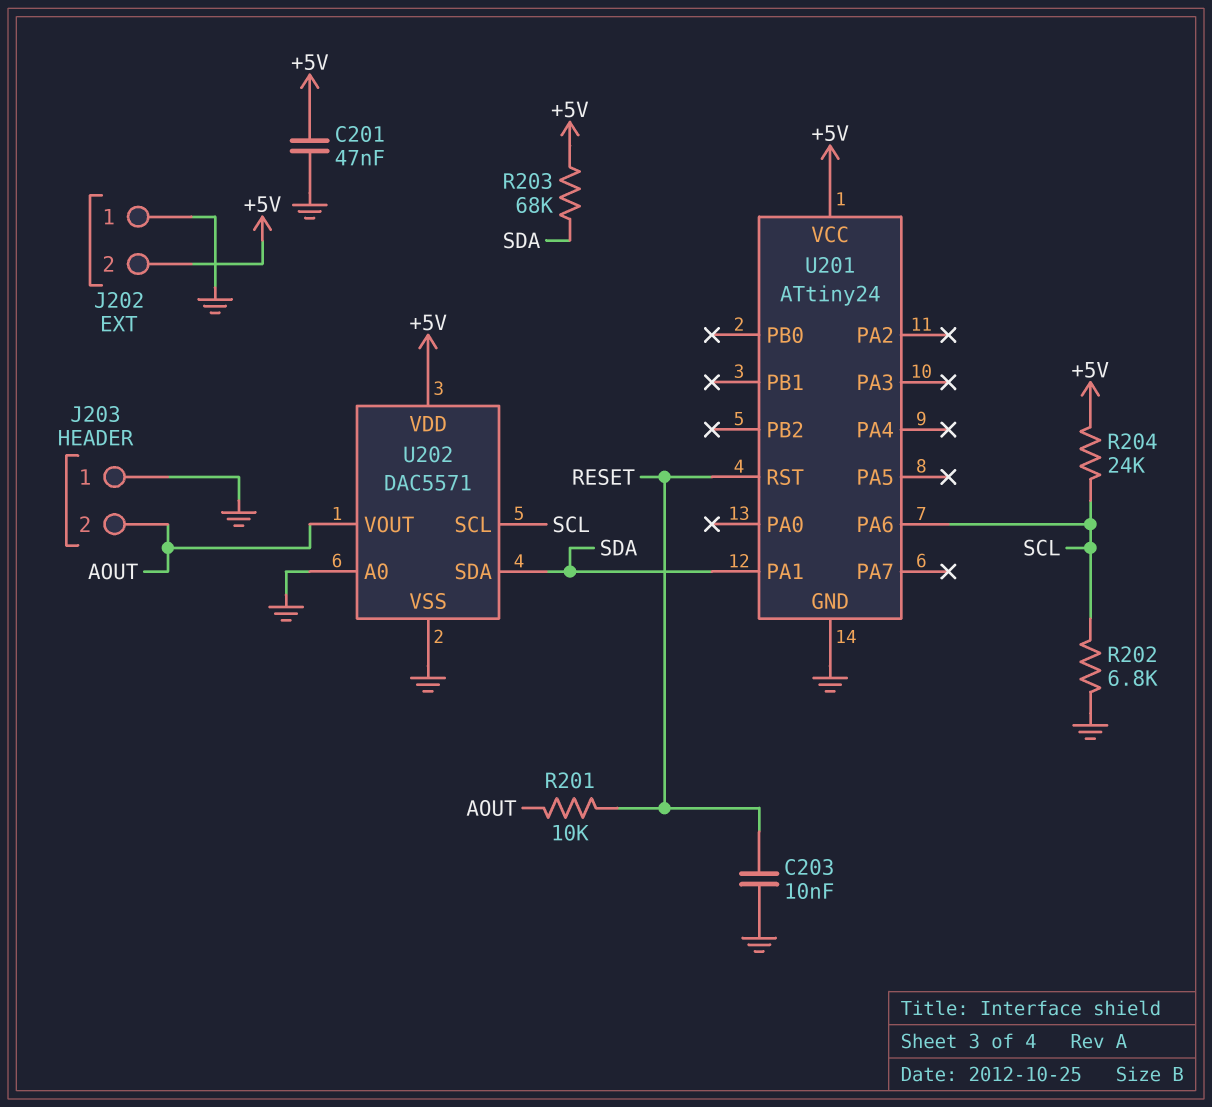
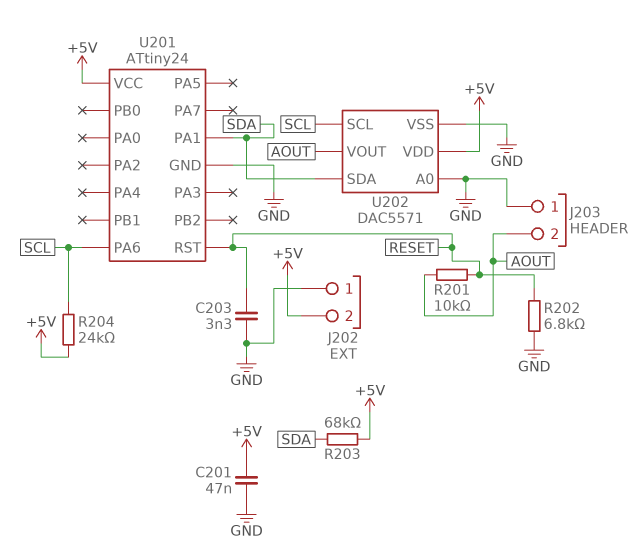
C203: 10nF (GND, RESET) -> 3.3nF (GND, RESET)
R202: 6.8k (GND, SCL) -> 6.8k (GND, RESET)

